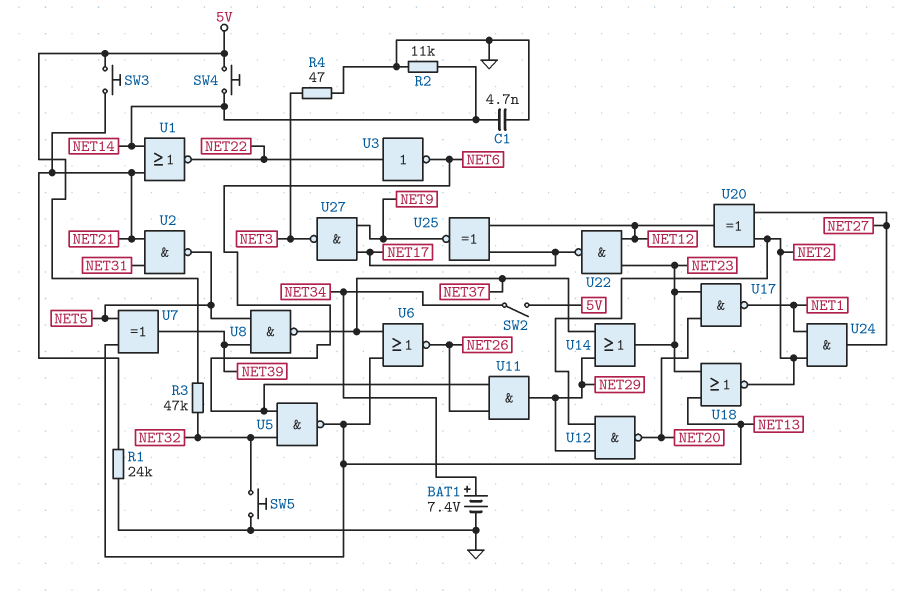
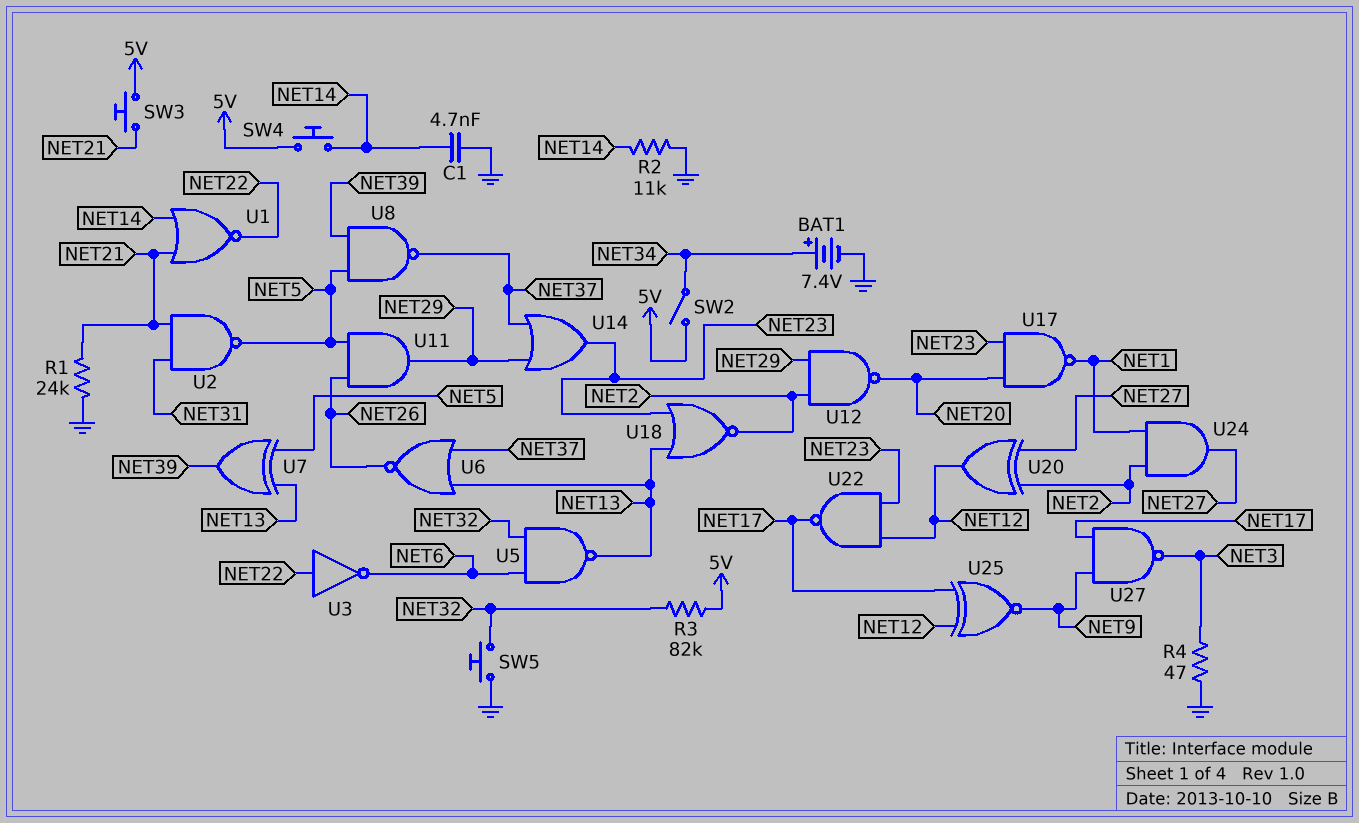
R3: 47k (5V, NET32) -> 82k (5V, NET32)
U11: AND (in NET6, in NET26, out NET29) -> AND (in NET5, in NET26, out NET29)

